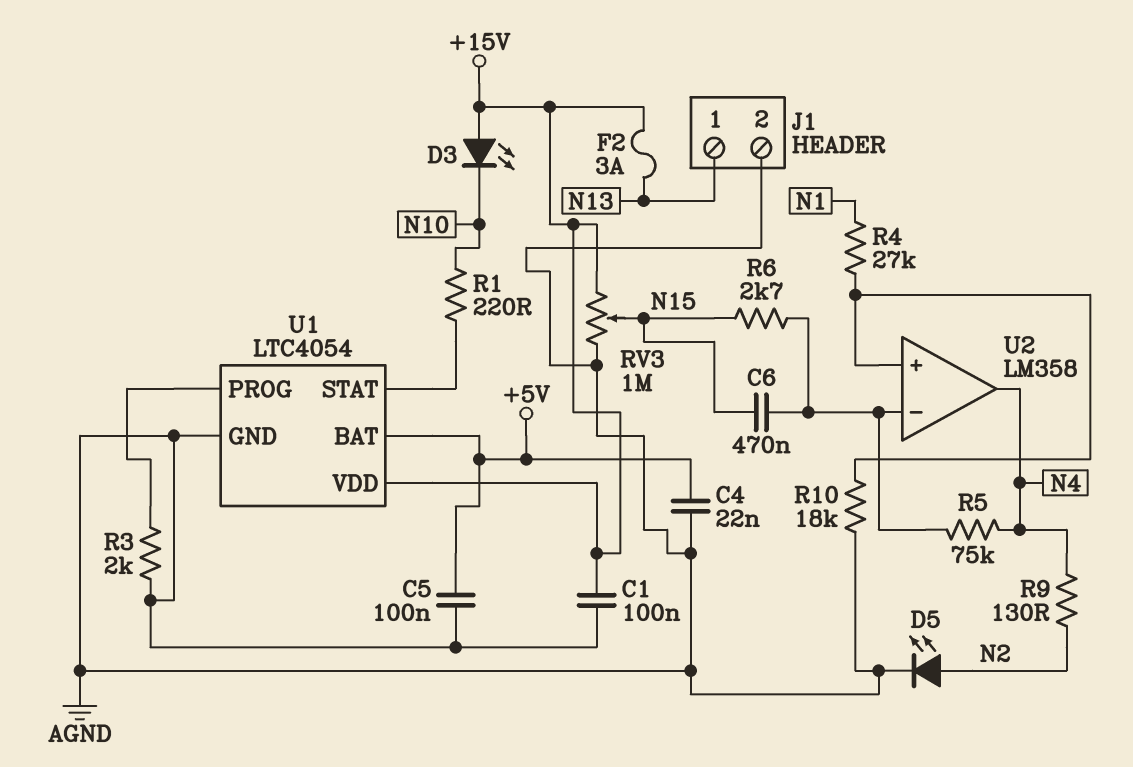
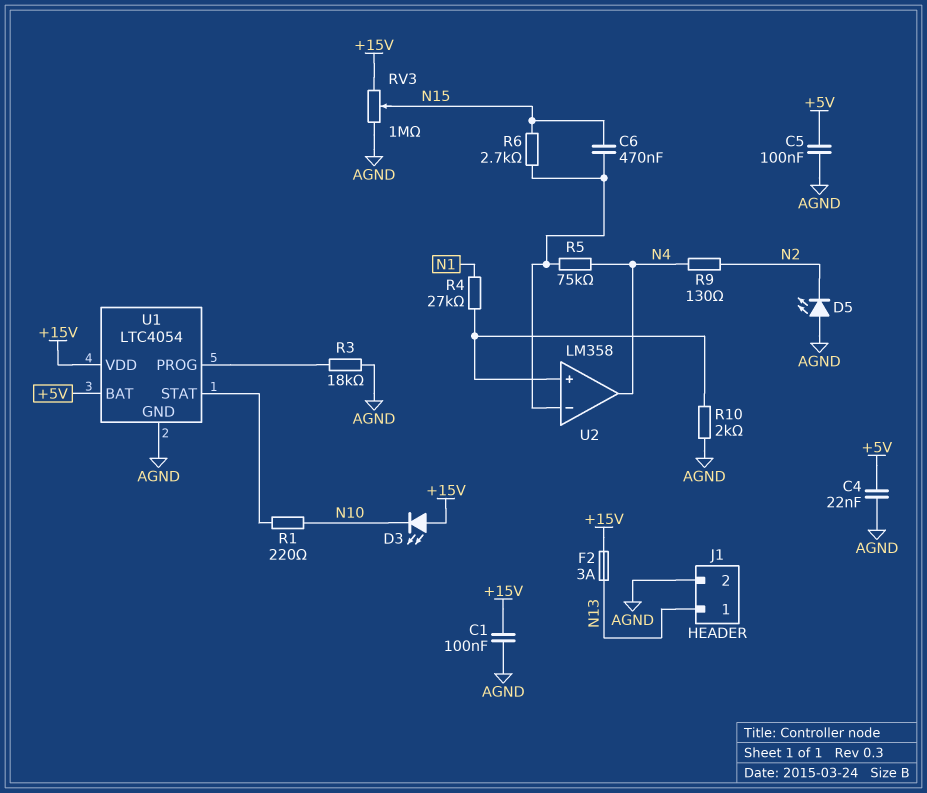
D5: LED (A N2, K AGND) -> LED (A AGND, K N2)
R3: 2k (AGND, U1/PROG) -> 18k (AGND, U1/PROG)
R10: 18k (AGND, U2/in+) -> 2k (AGND, U2/in+)

